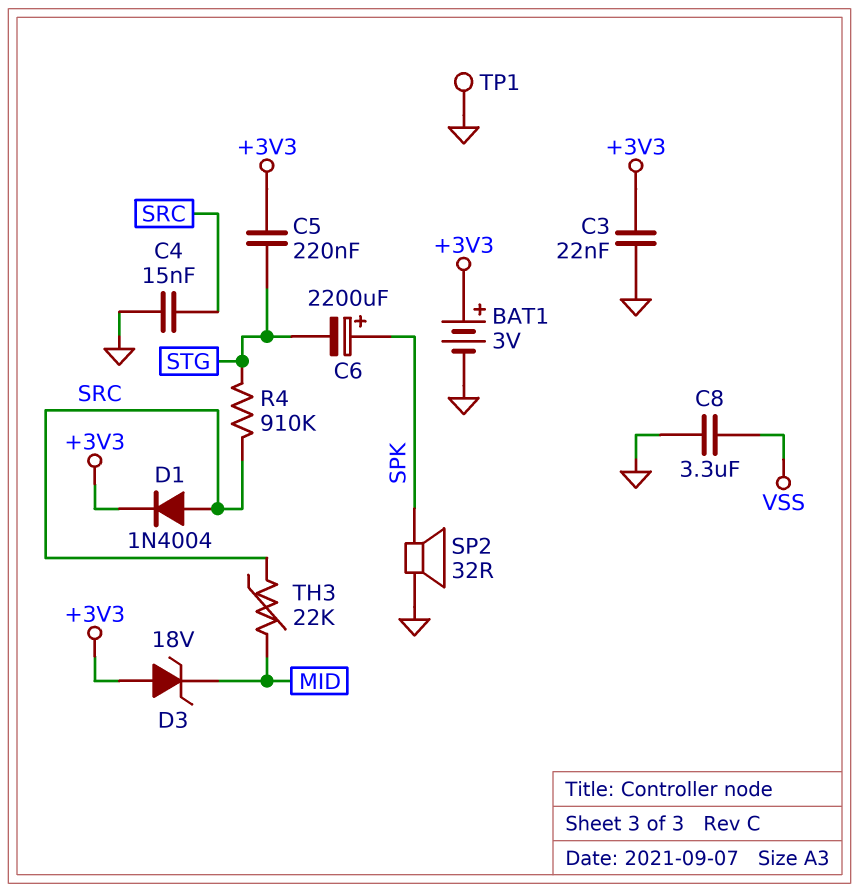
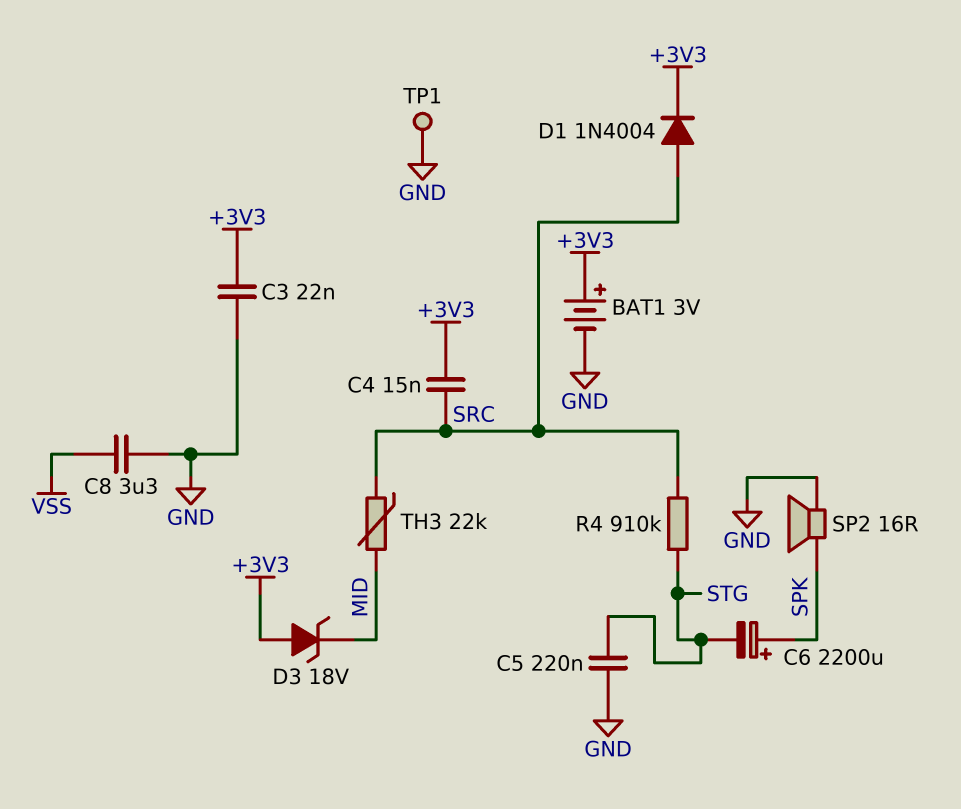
C4: 15nF (GND, SRC) -> 15nF (+3V3, SRC)
C5: 220nF (+3V3, STG) -> 220nF (GND, STG)
SP2: speaker 32R (GND, SPK) -> speaker 16R (GND, SPK)

